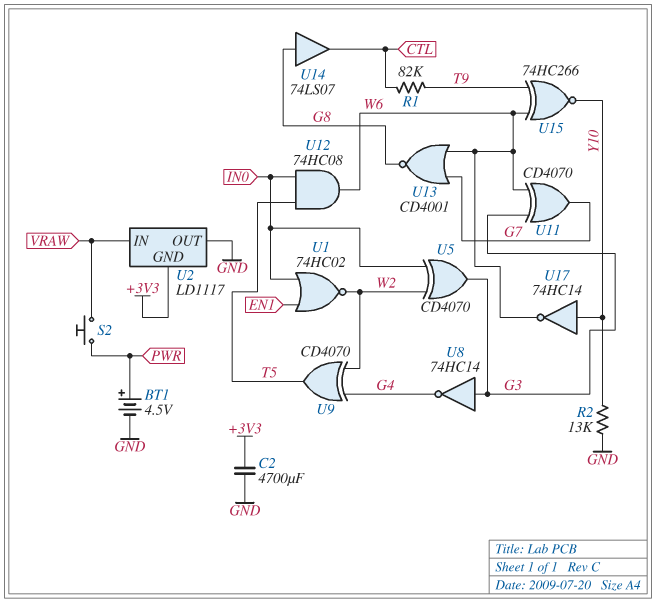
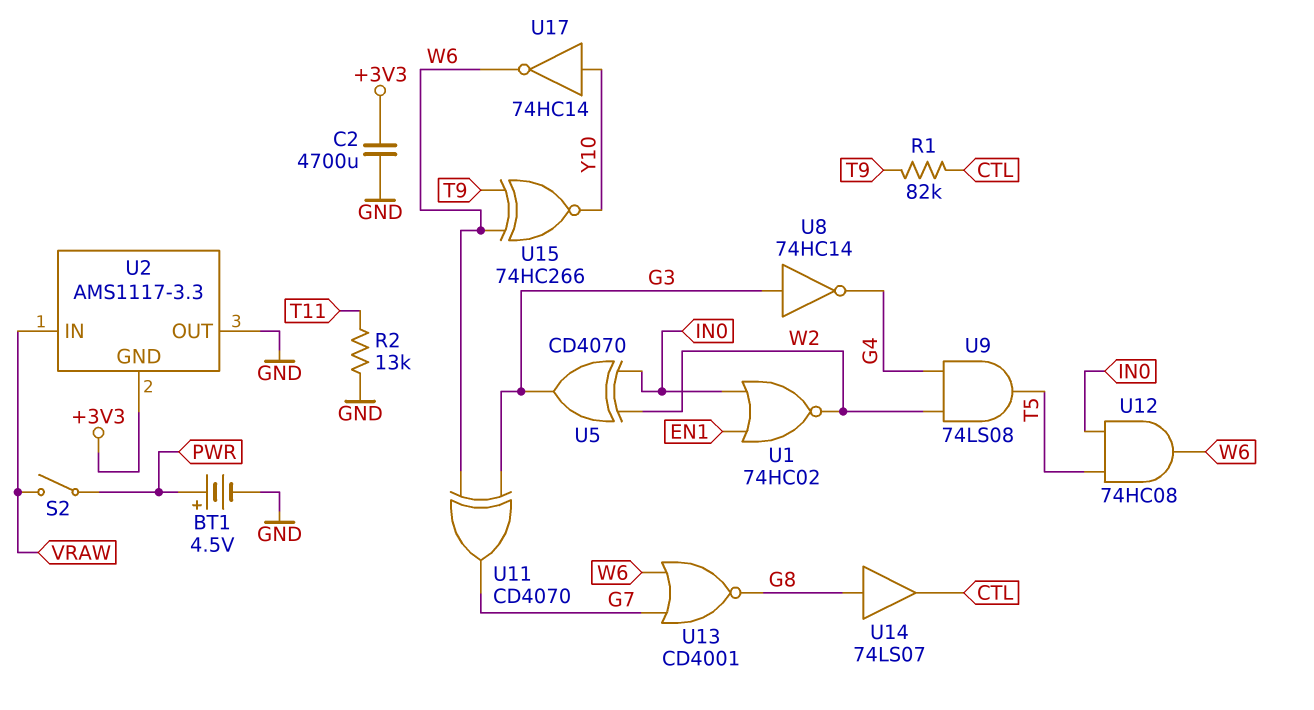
R2: 13k (GND, Y10) -> 13k (GND, T11)
S2: button (PWR, VRAW) -> switch (PWR, VRAW)
U2: LD1117 -> AMS1117-3.3
U9: XOR CD4070 (in G4, in W2, out T5) -> AND 74LS08 (in G4, in W2, out T5)

